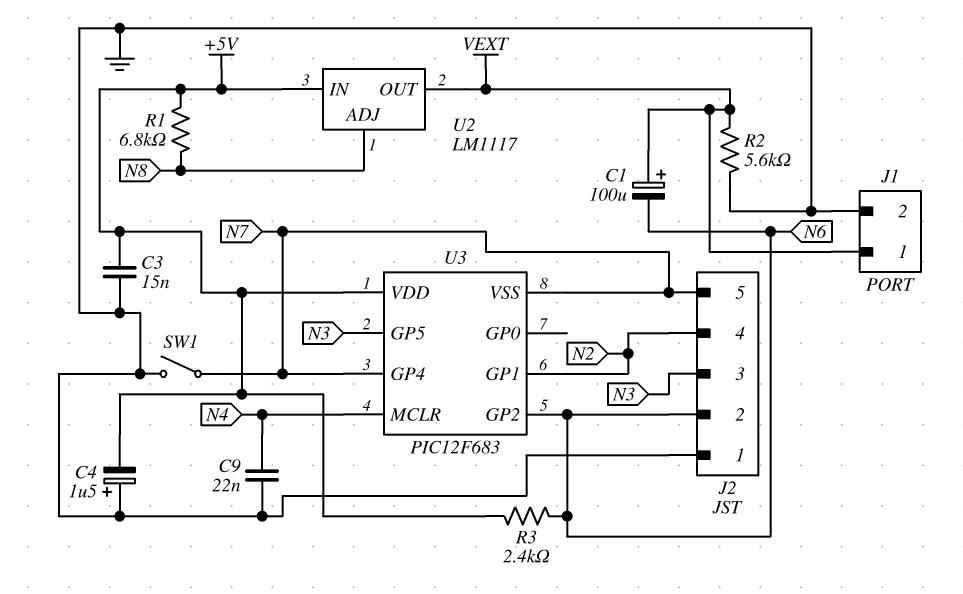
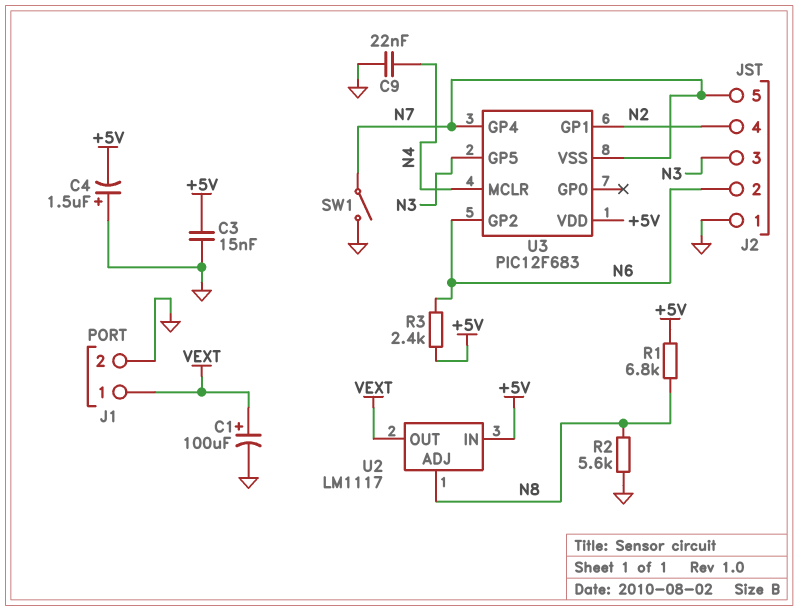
C1: 100uF (plus VEXT, minus N6) -> 100uF (plus VEXT, minus GND)
R2: 5.6k (GND, VEXT) -> 5.6k (GND, N8)

